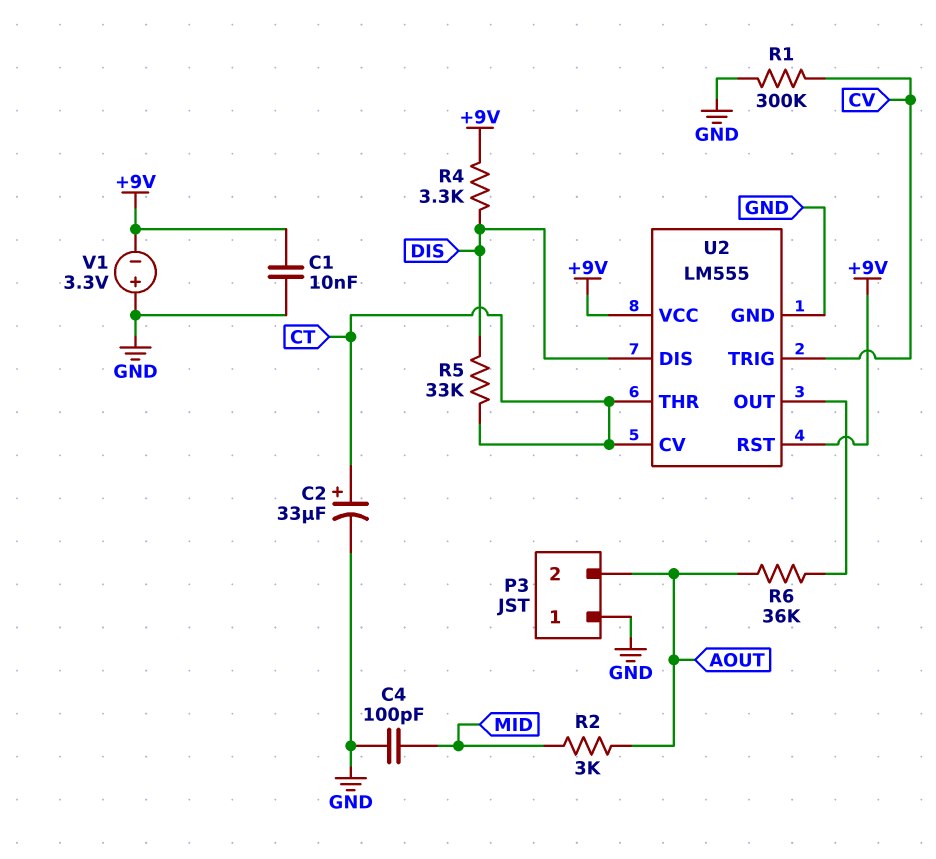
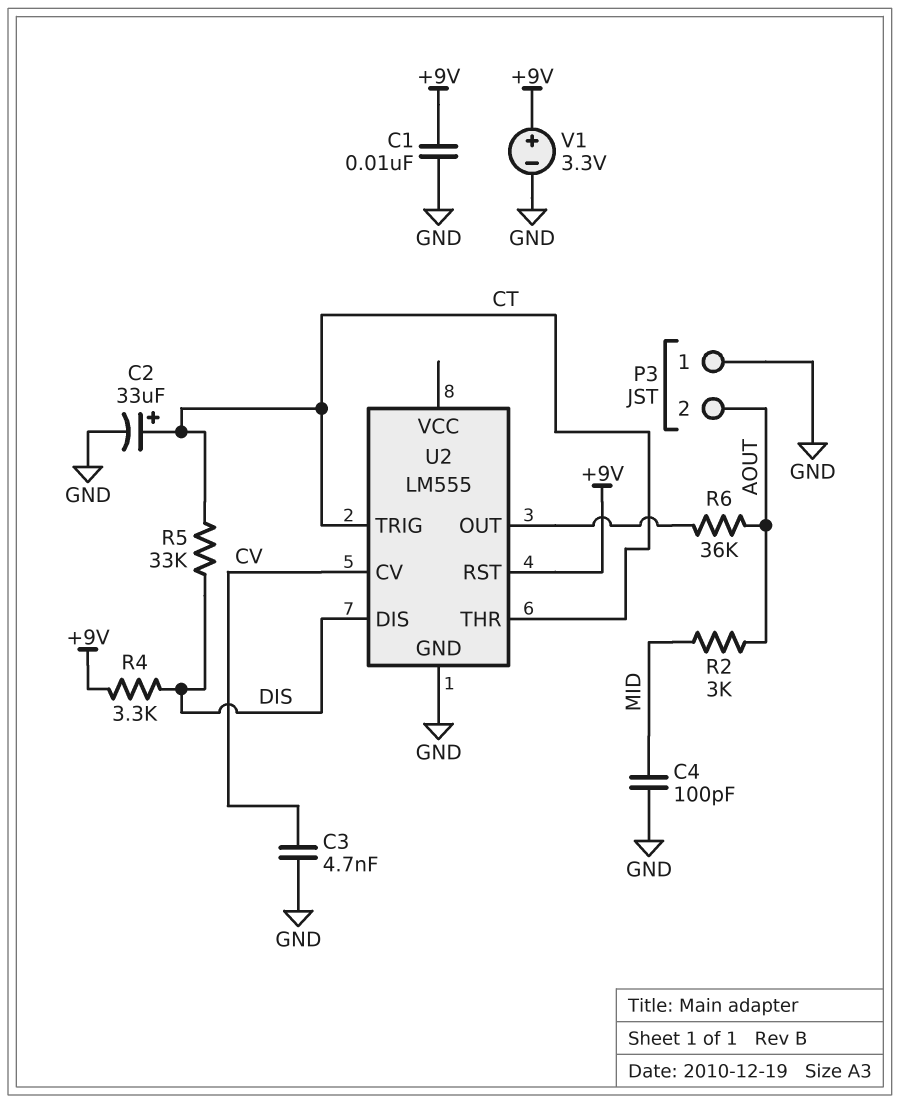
C3: none -> 4.7nF (CV, GND)
R1: 300k (CV, GND) -> none
U2 pin CV: CT -> CV
U2 pin TRIG: CV -> CT
U2 pin VCC: +9V -> none
V1: 3.3V (plus GND, minus +9V) -> 3.3V (plus +9V, minus GND)

